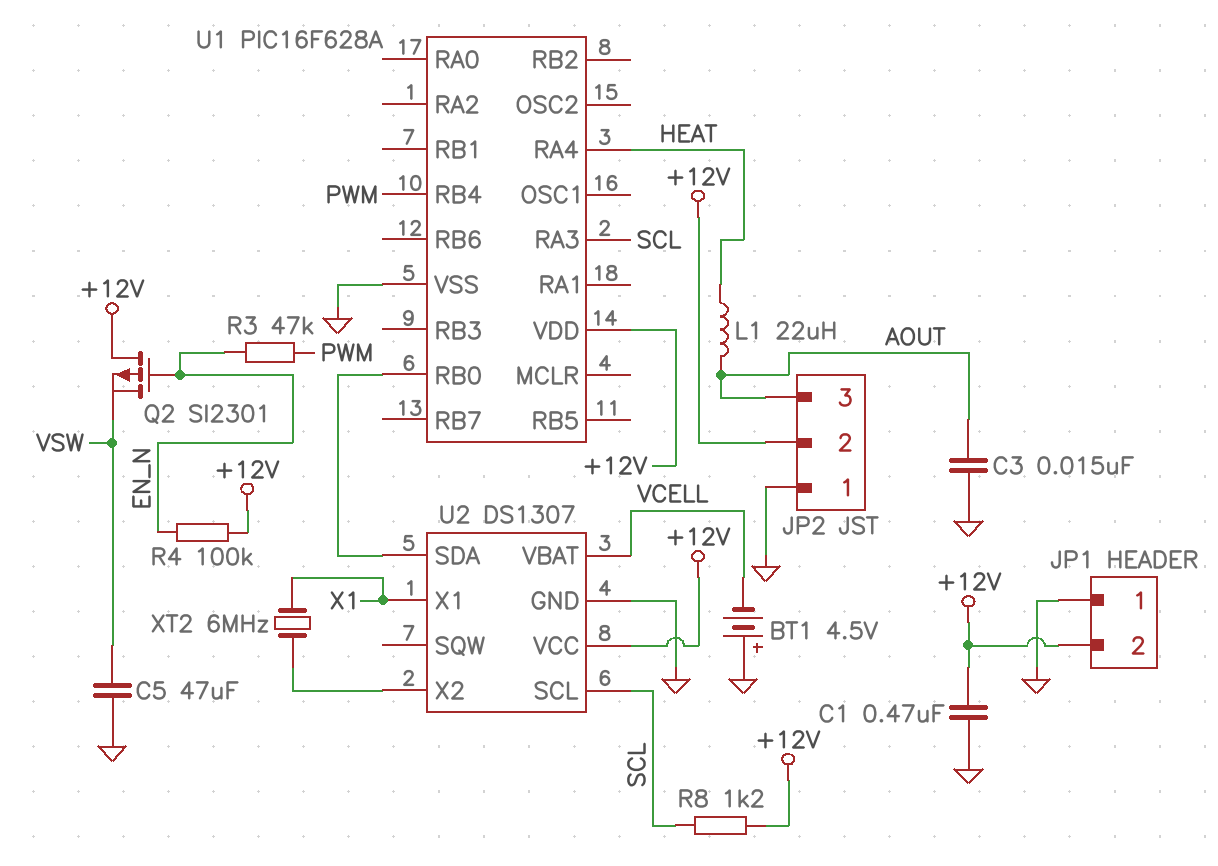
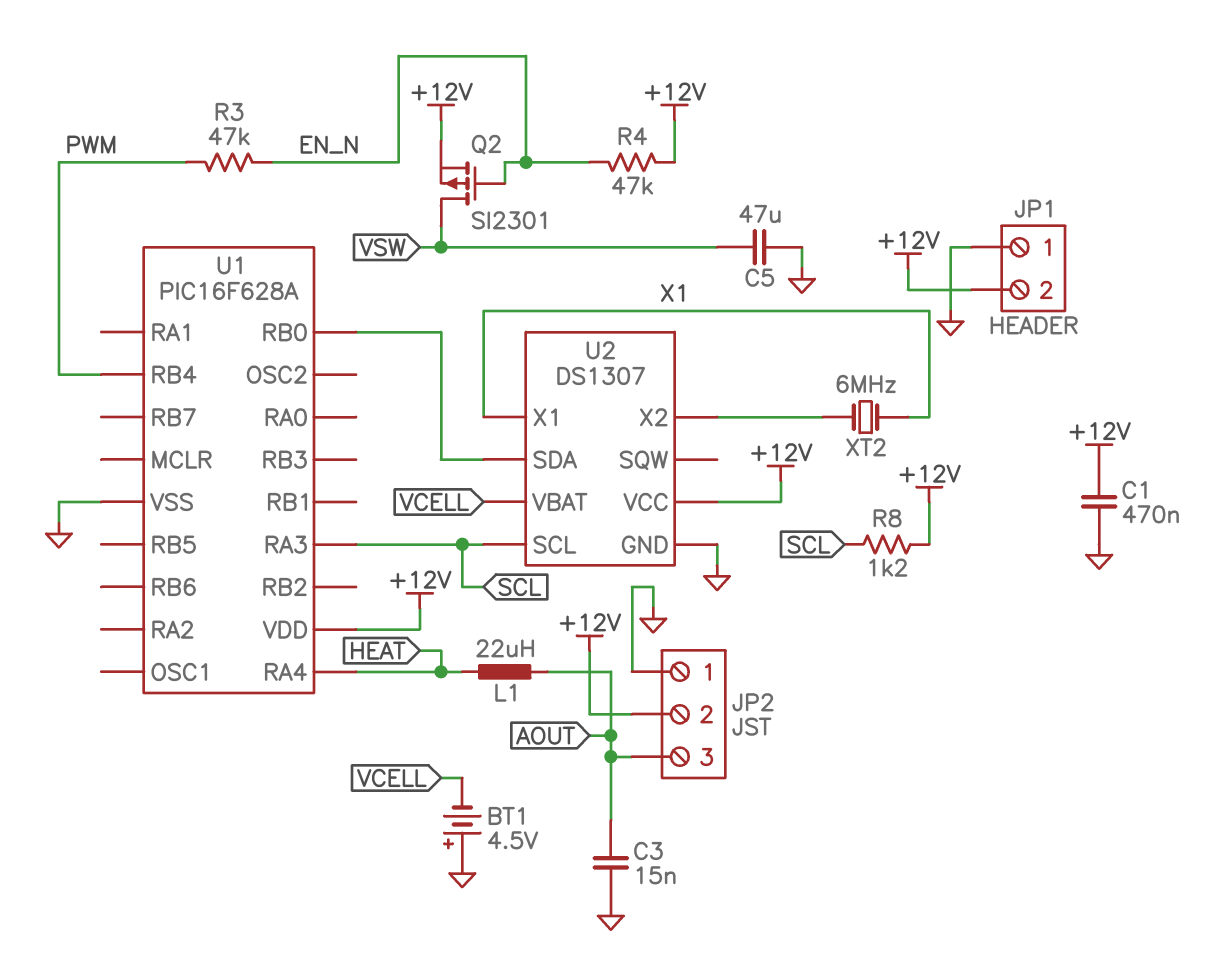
Q2: PMOS SI2301 (G EN_N, D +12V, S VSW) -> PMOS SI2301 (G EN_N, D VSW, S +12V)
R4: 100k (+12V, EN_N) -> 47k (+12V, EN_N)

